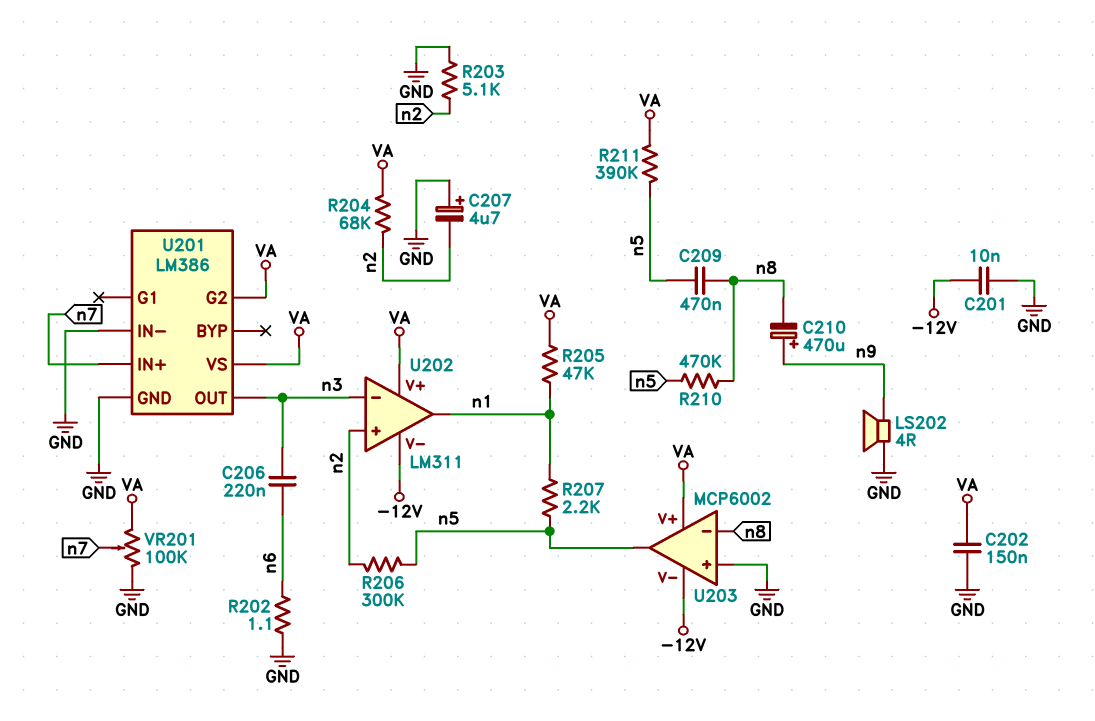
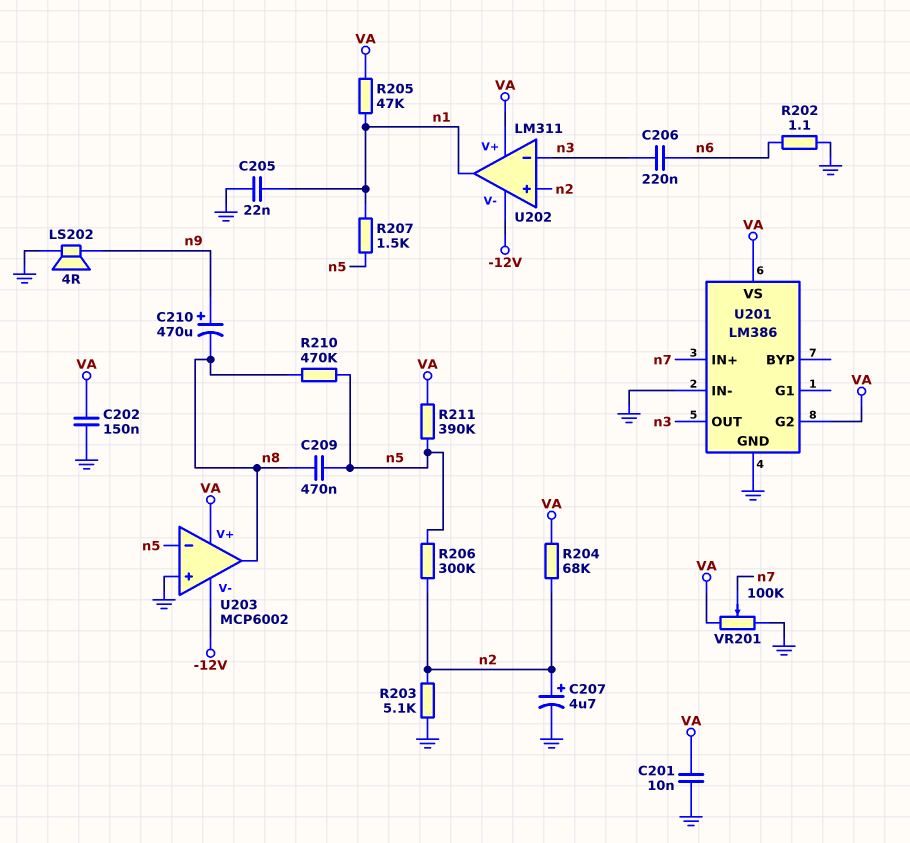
C201: 10nF (-12V, GND) -> 10nF (GND, VA)
C205: none -> 22nF (GND, n1)
C207: 4.7uF (plus GND, minus n2) -> 4.7uF (plus n2, minus GND)
R207: 2.2k (n1, n5) -> 1.5k (n1, n5)
U203 pin in-: n8 -> n5
U203 pin out: n5 -> n8

